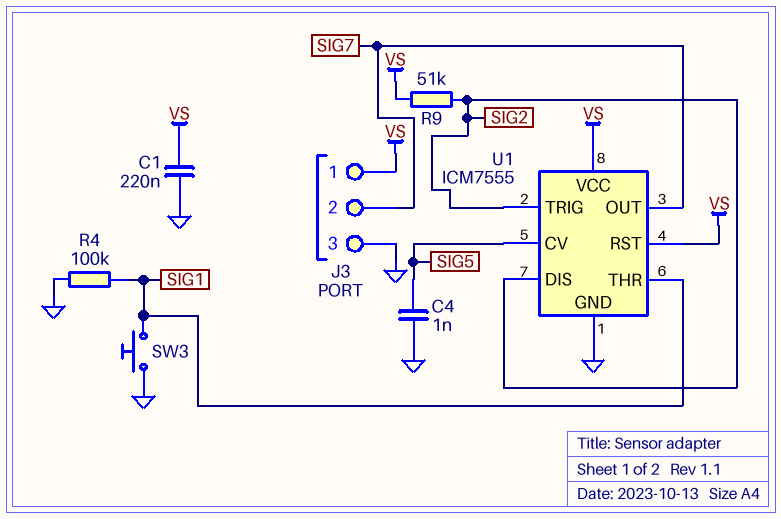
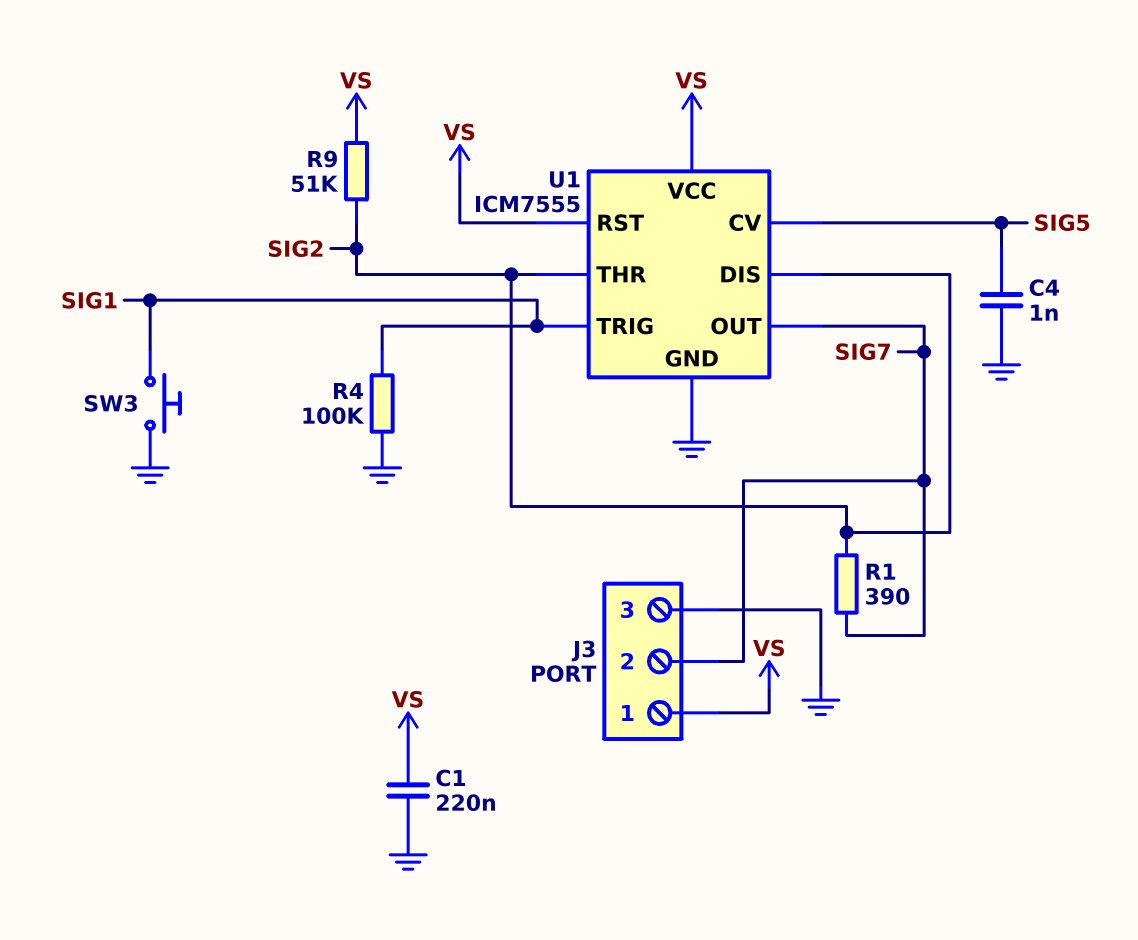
R1: none -> 390 (SIG2, SIG7)
U1 pin THR: SIG1 -> SIG2
U1 pin TRIG: SIG2 -> SIG1

